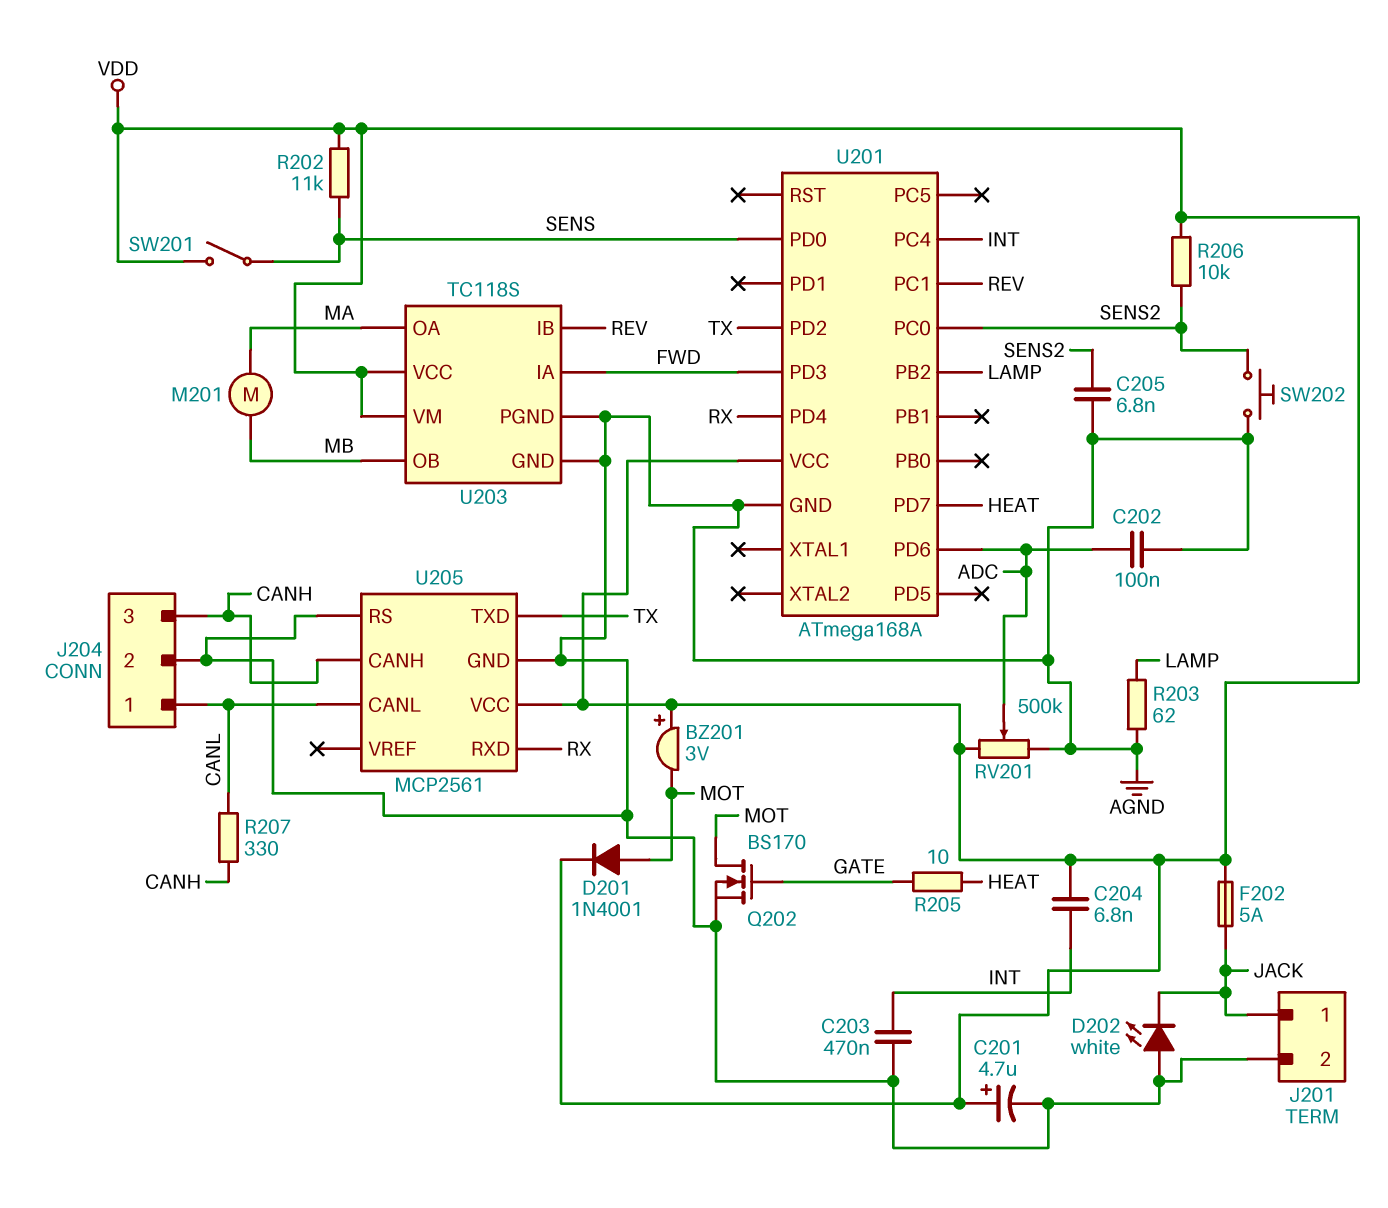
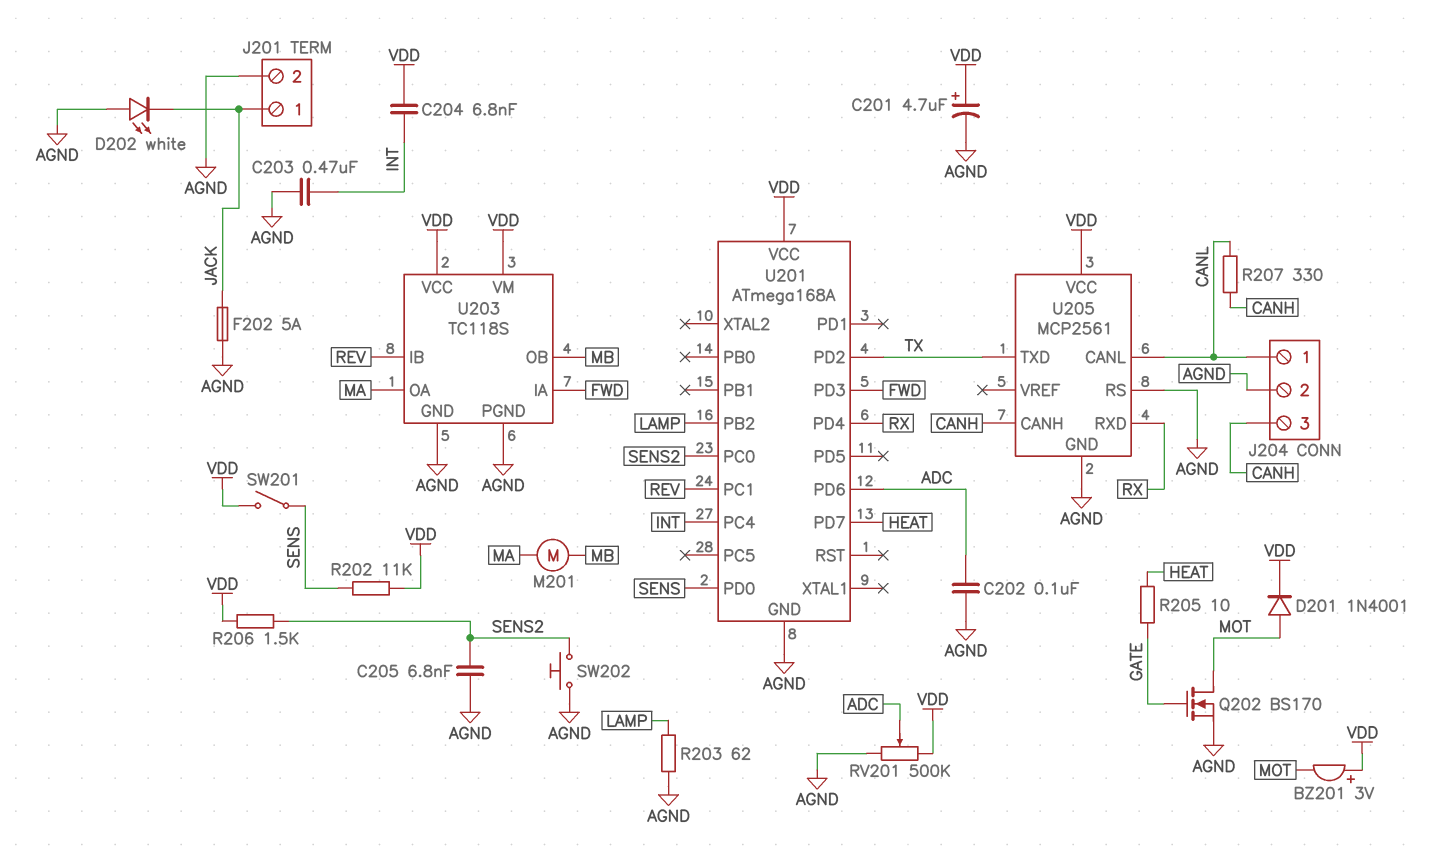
F202: 5A (JACK, VDD) -> 5A (AGND, JACK)
R206: 10k (SENS2, VDD) -> 1.5k (SENS2, VDD)

